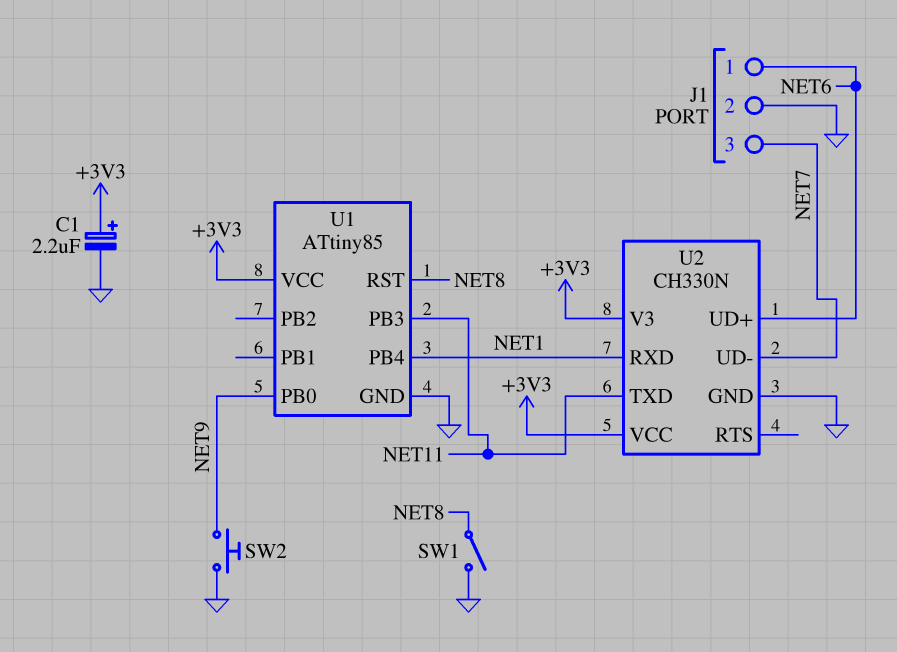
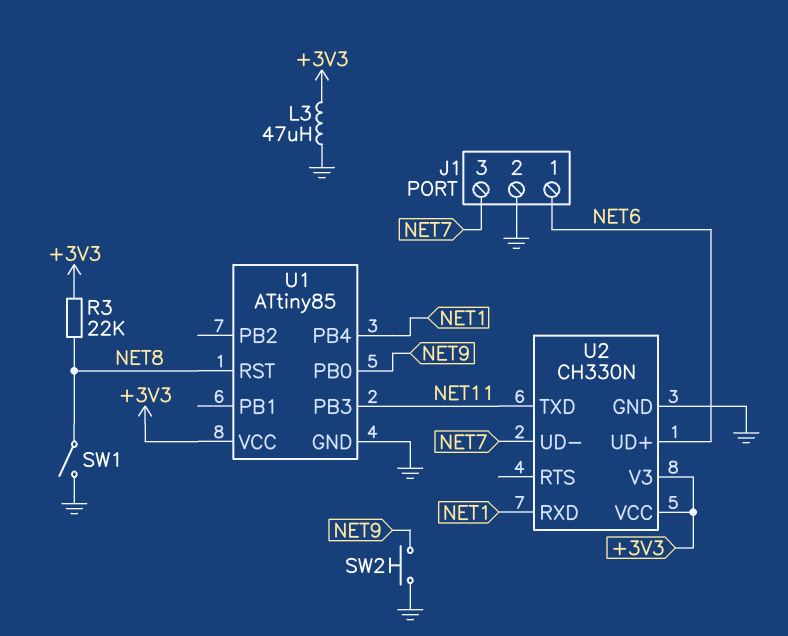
C1: 2.2uF (plus +3V3, minus GND) -> none
L3: none -> 47uH (+3V3, GND)
R3: none -> 22k (+3V3, NET8)

